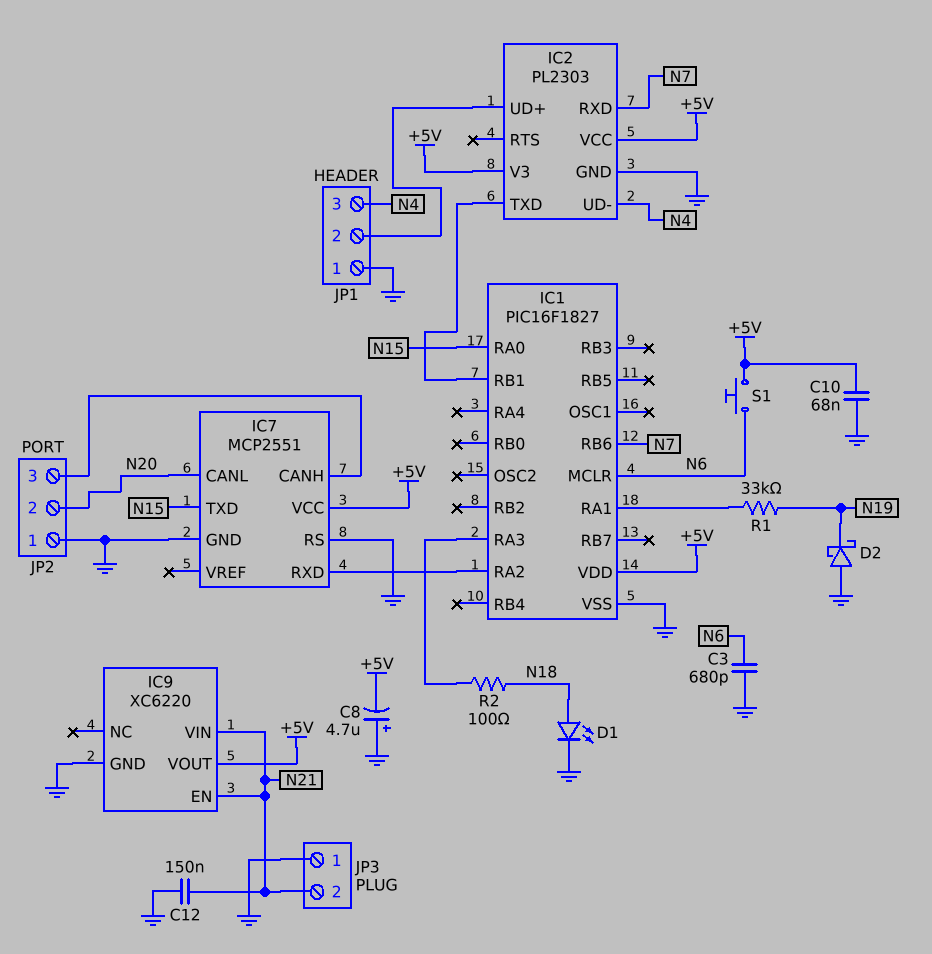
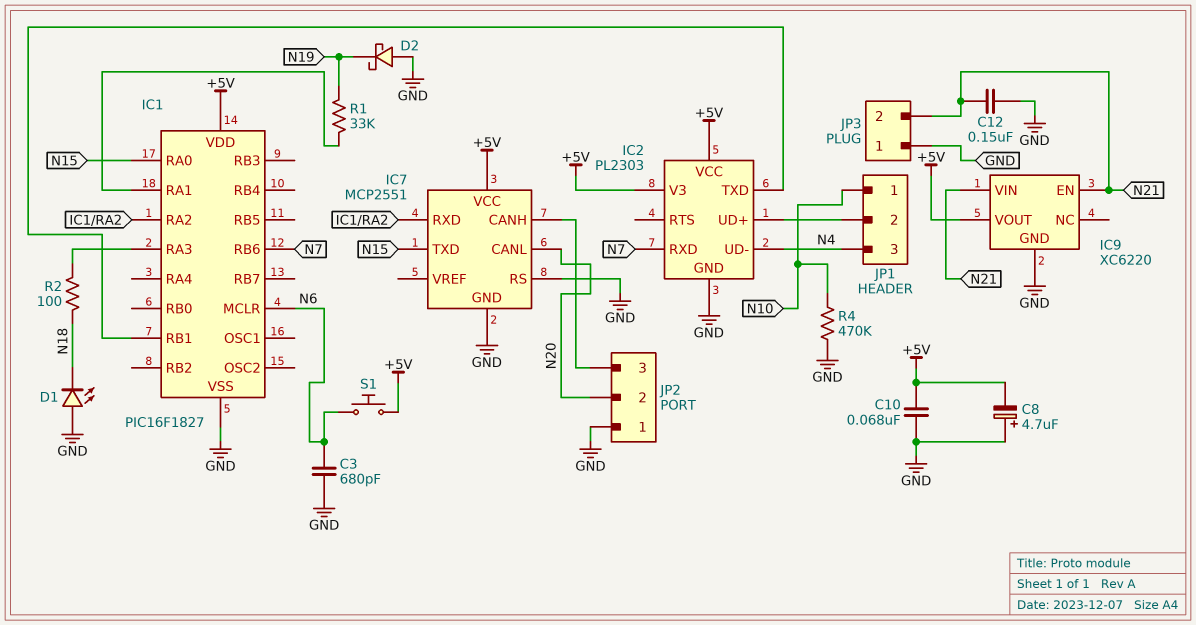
D1: LED (A N18, K GND) -> LED (A GND, K N18)
JP1 pin 1: GND -> N10
R4: none -> 470k (GND, N10)

